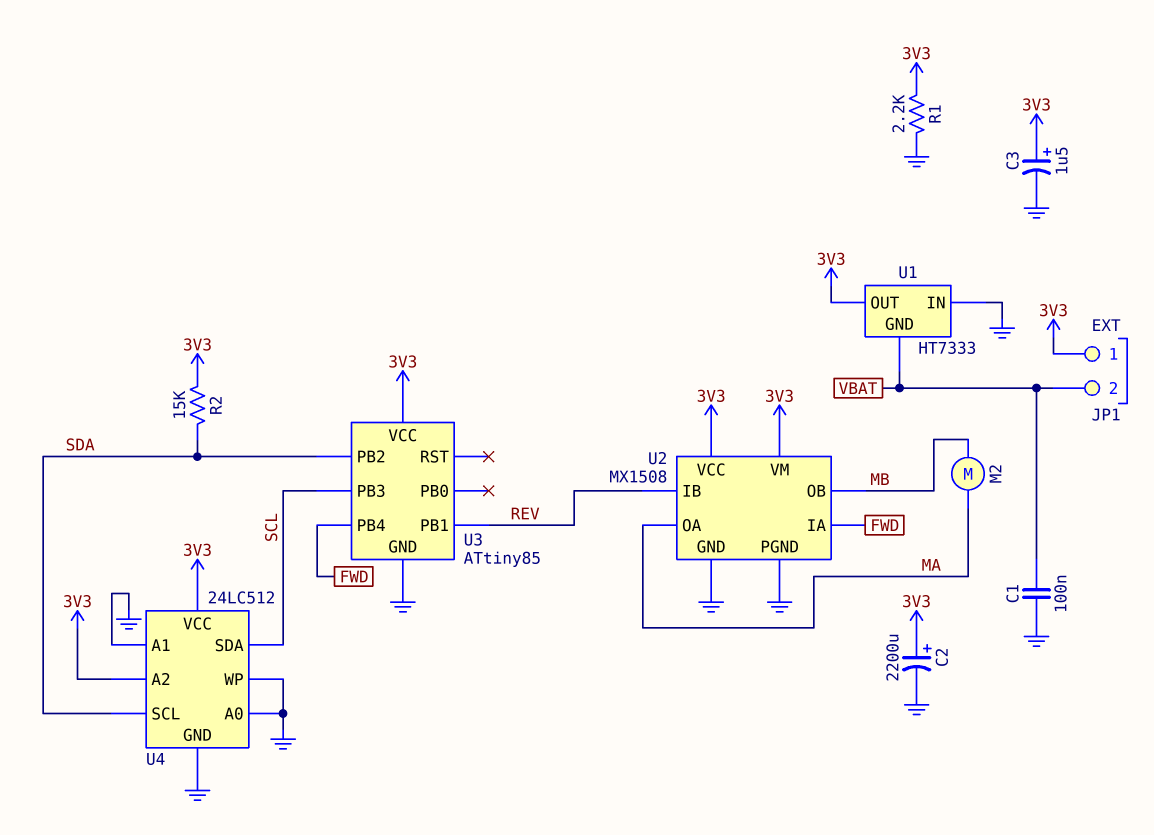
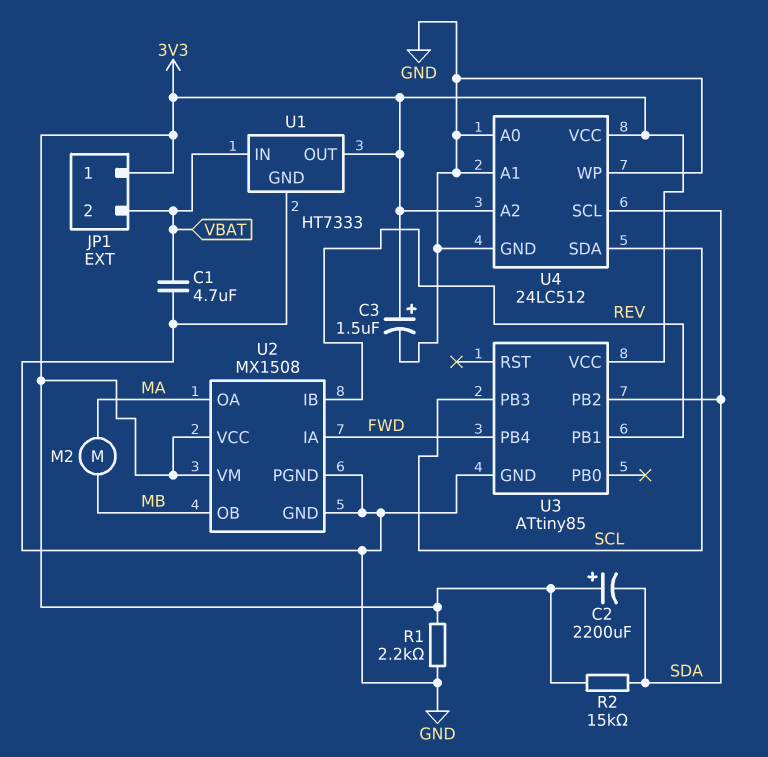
C1: 100nF (GND, VBAT) -> 4.7uF (GND, VBAT)
C2: 2200uF (plus 3V3, minus GND) -> 2200uF (plus 3V3, minus SDA)
U1 pin GND: VBAT -> GND
U1 pin IN: GND -> VBAT

